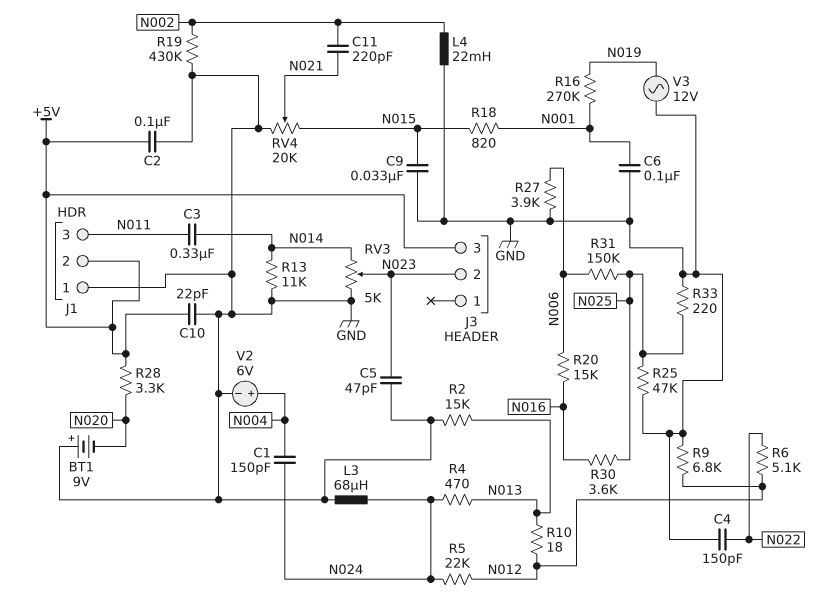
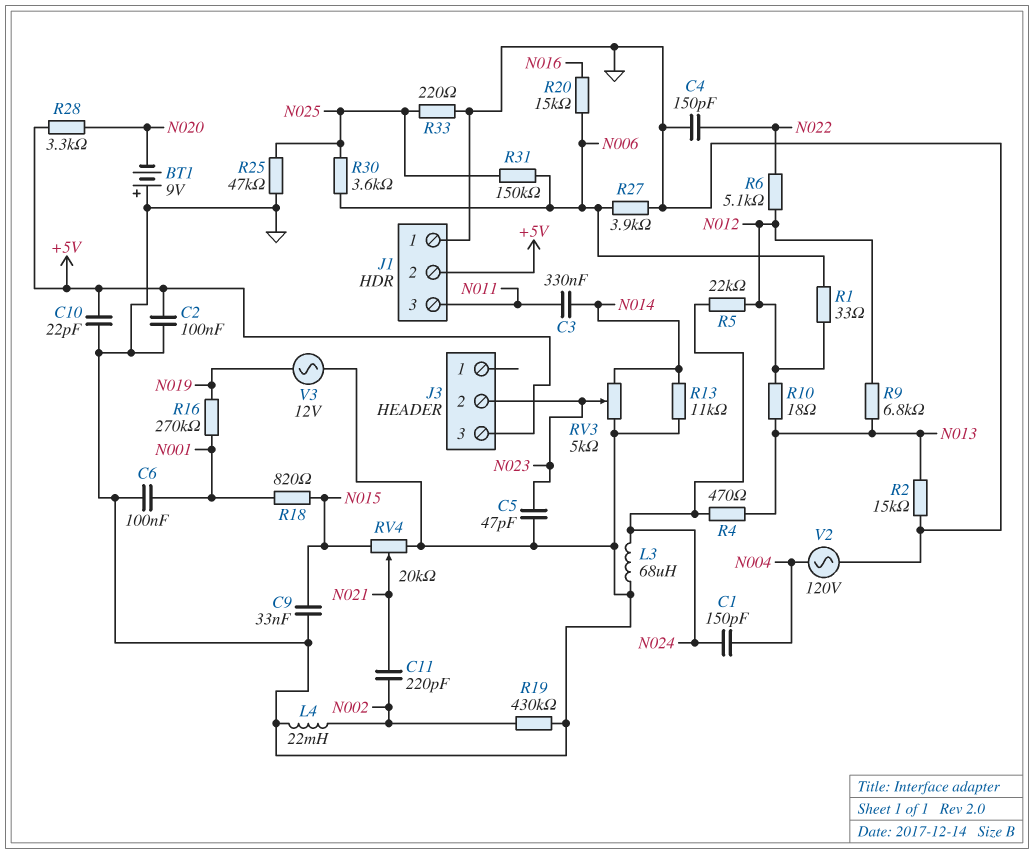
R1: none -> 33 (N006, N012)
R9: 6.8k (GND, N012) -> 6.8k (N012, N013)
R30: 3.6k (N016, N025) -> 3.6k (N006, N025)
V2: 6V (plus N004, minus GND) -> AC 120V (GND, N004)

